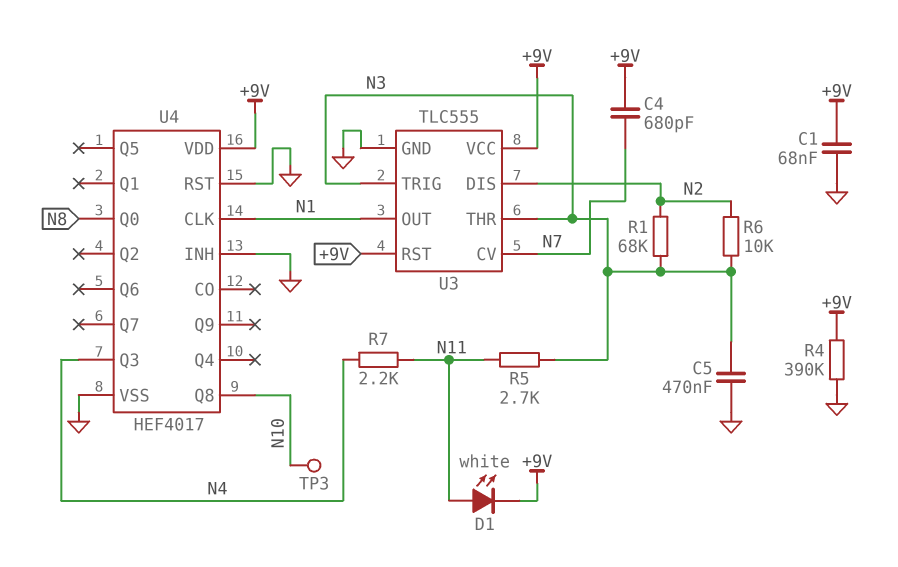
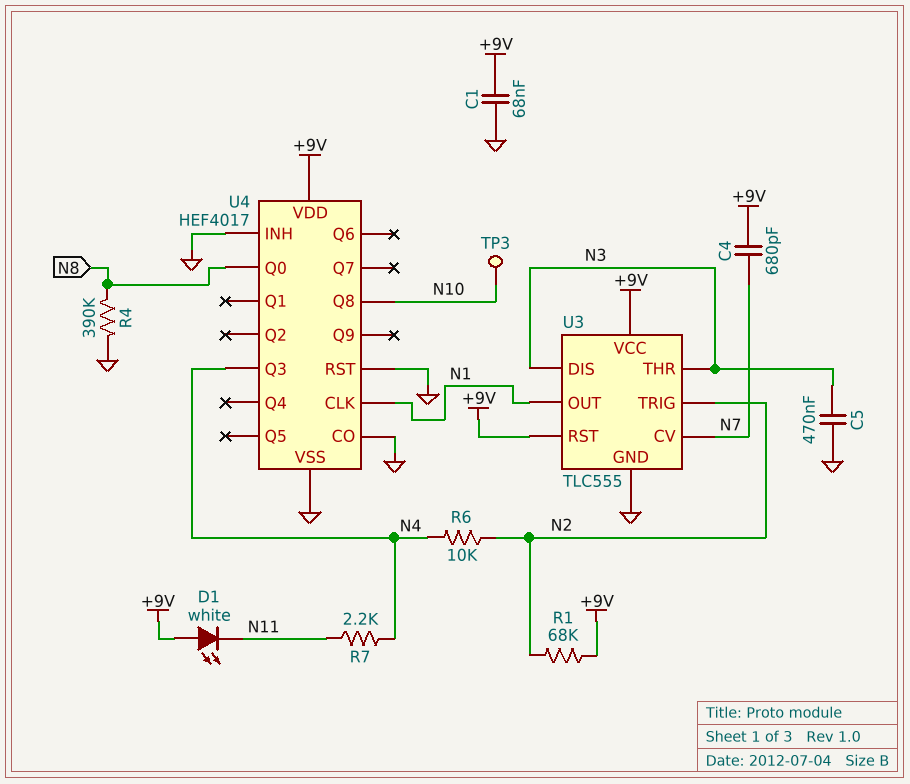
D1: LED white (A N11, K +9V) -> LED white (A +9V, K N11)
R1: 68k (N2, N3) -> 68k (+9V, N2)
R4: 390k (+9V, GND) -> 390k (GND, N8)
R5: 2.7k (N3, N11) -> none
R6: 10k (N2, N3) -> 10k (N2, N4)
U3 pin DIS: N2 -> N3
U3 pin TRIG: N3 -> N2
U4 pin CO: none -> GND

